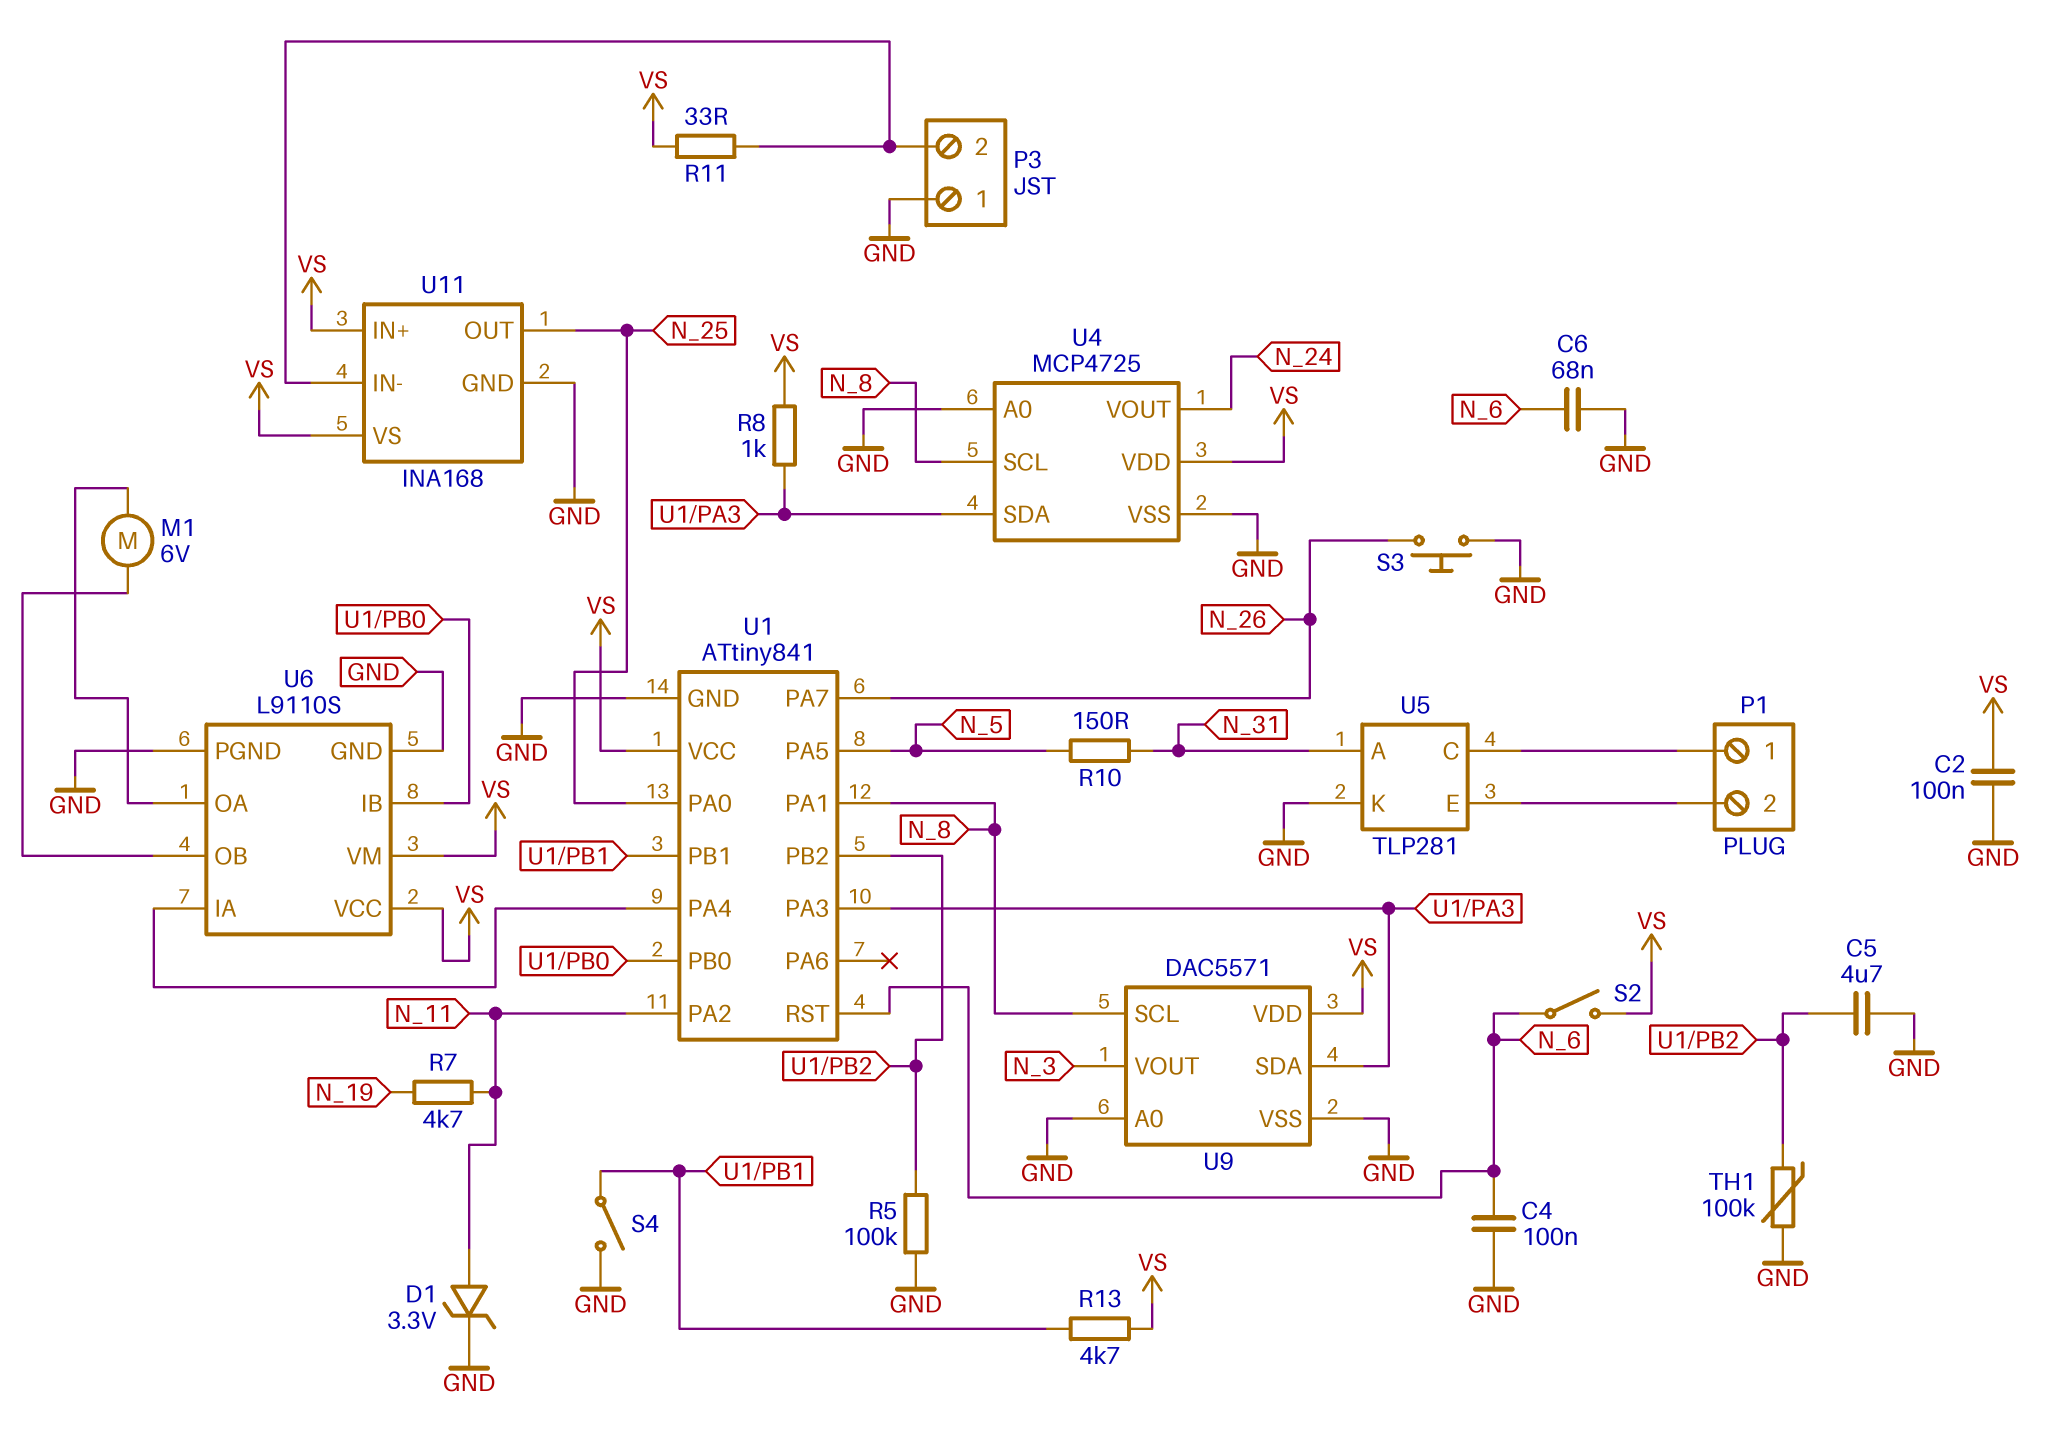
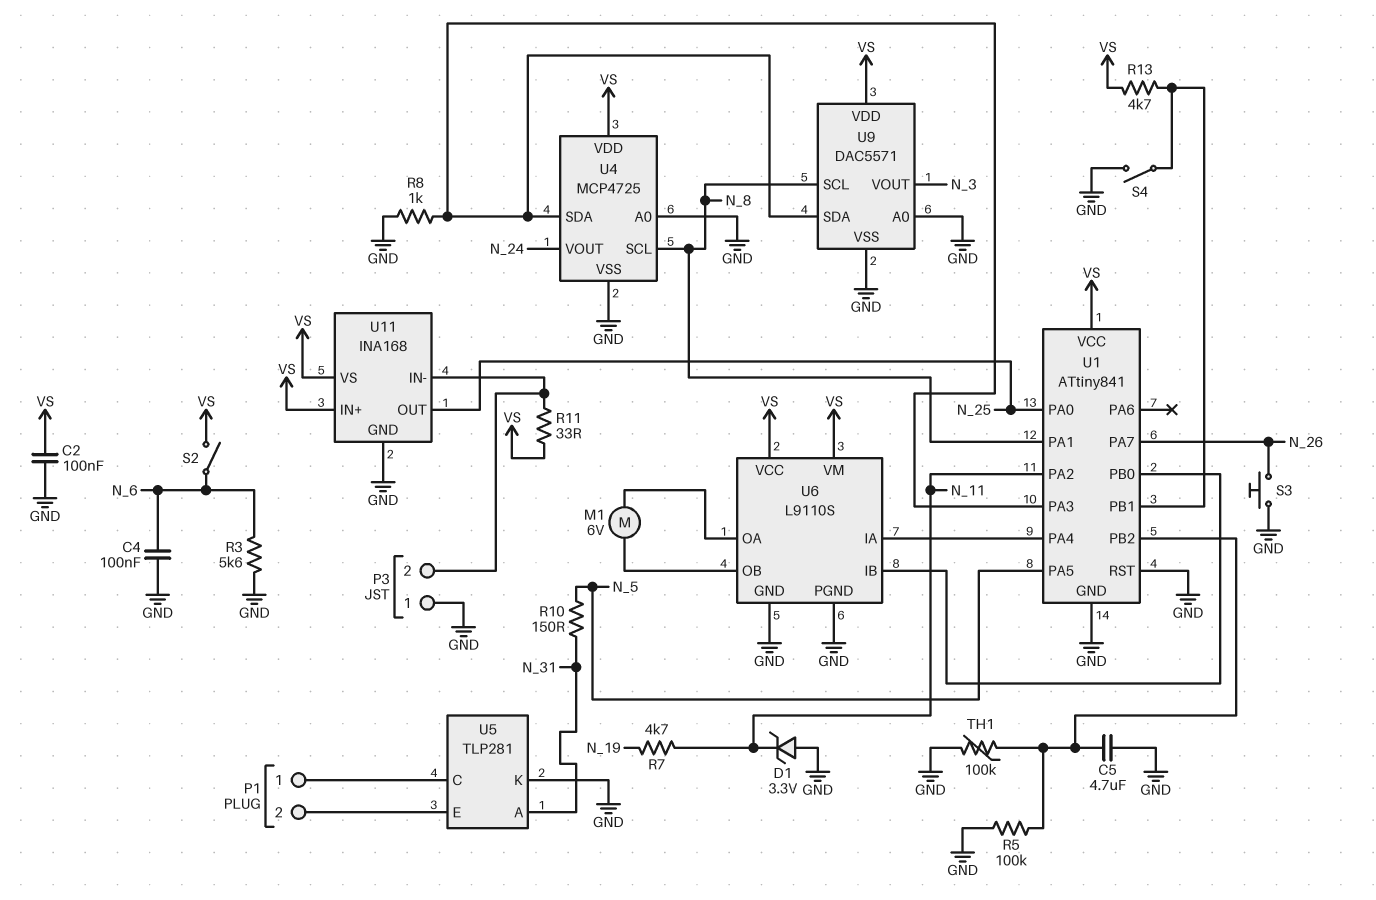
C6: 68nF (GND, N_6) -> none
D1: zener 3.3V (A N_11, K GND) -> zener 3.3V (A GND, K N_11)
R3: none -> 5.6k (GND, N_6)
R8: 1k (U1/PA3, VS) -> 1k (GND, U1/PA3)
U1 pin RST: N_6 -> GND

